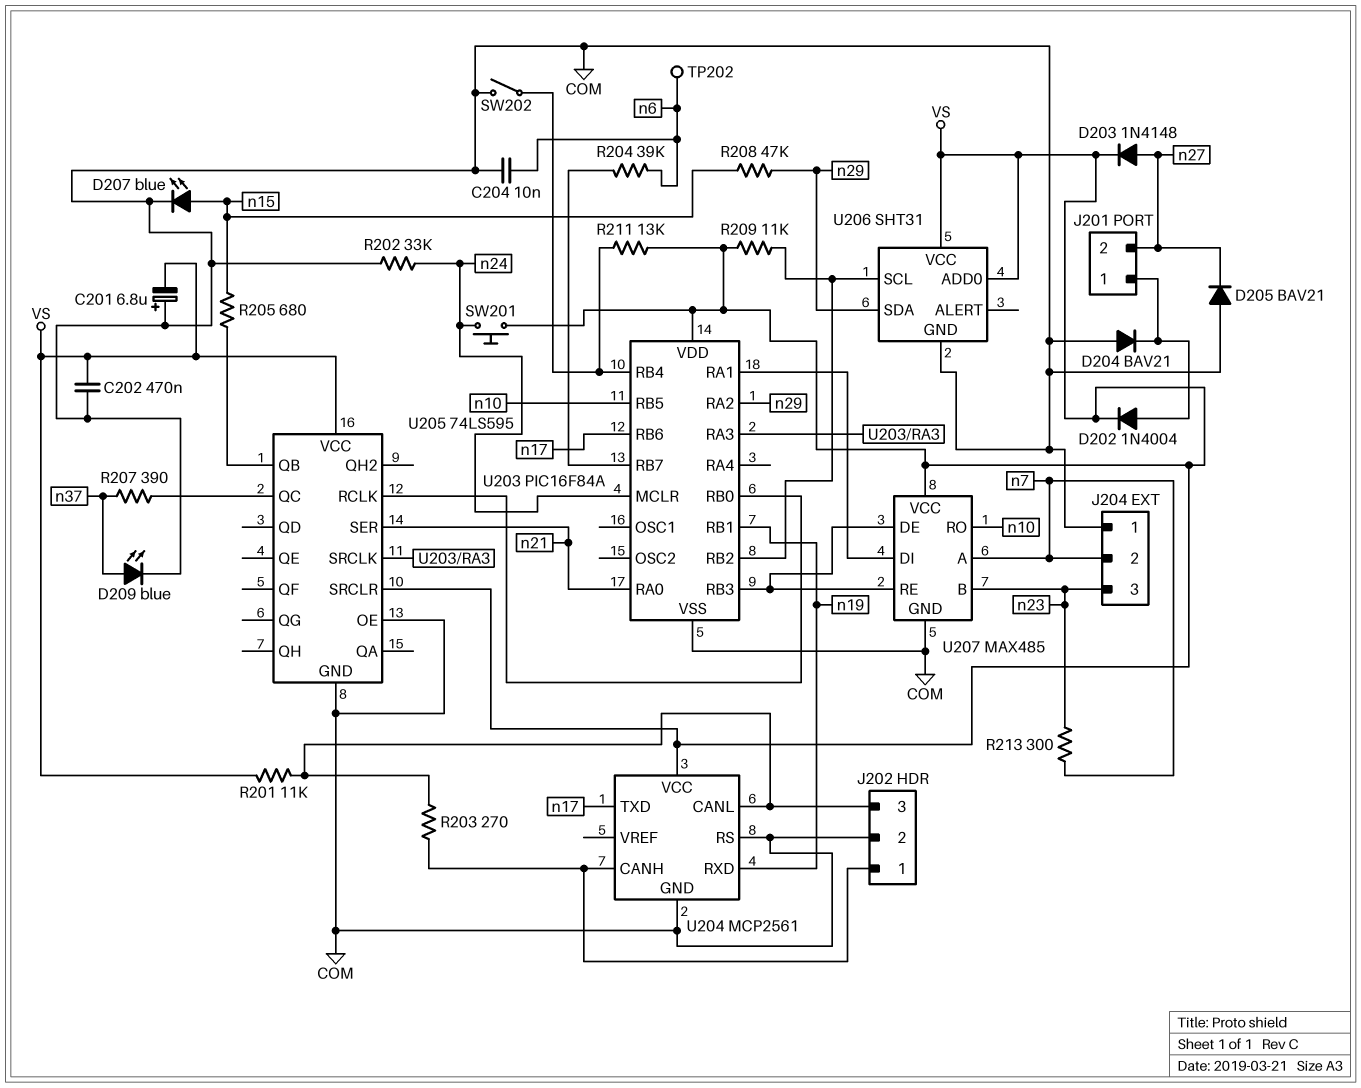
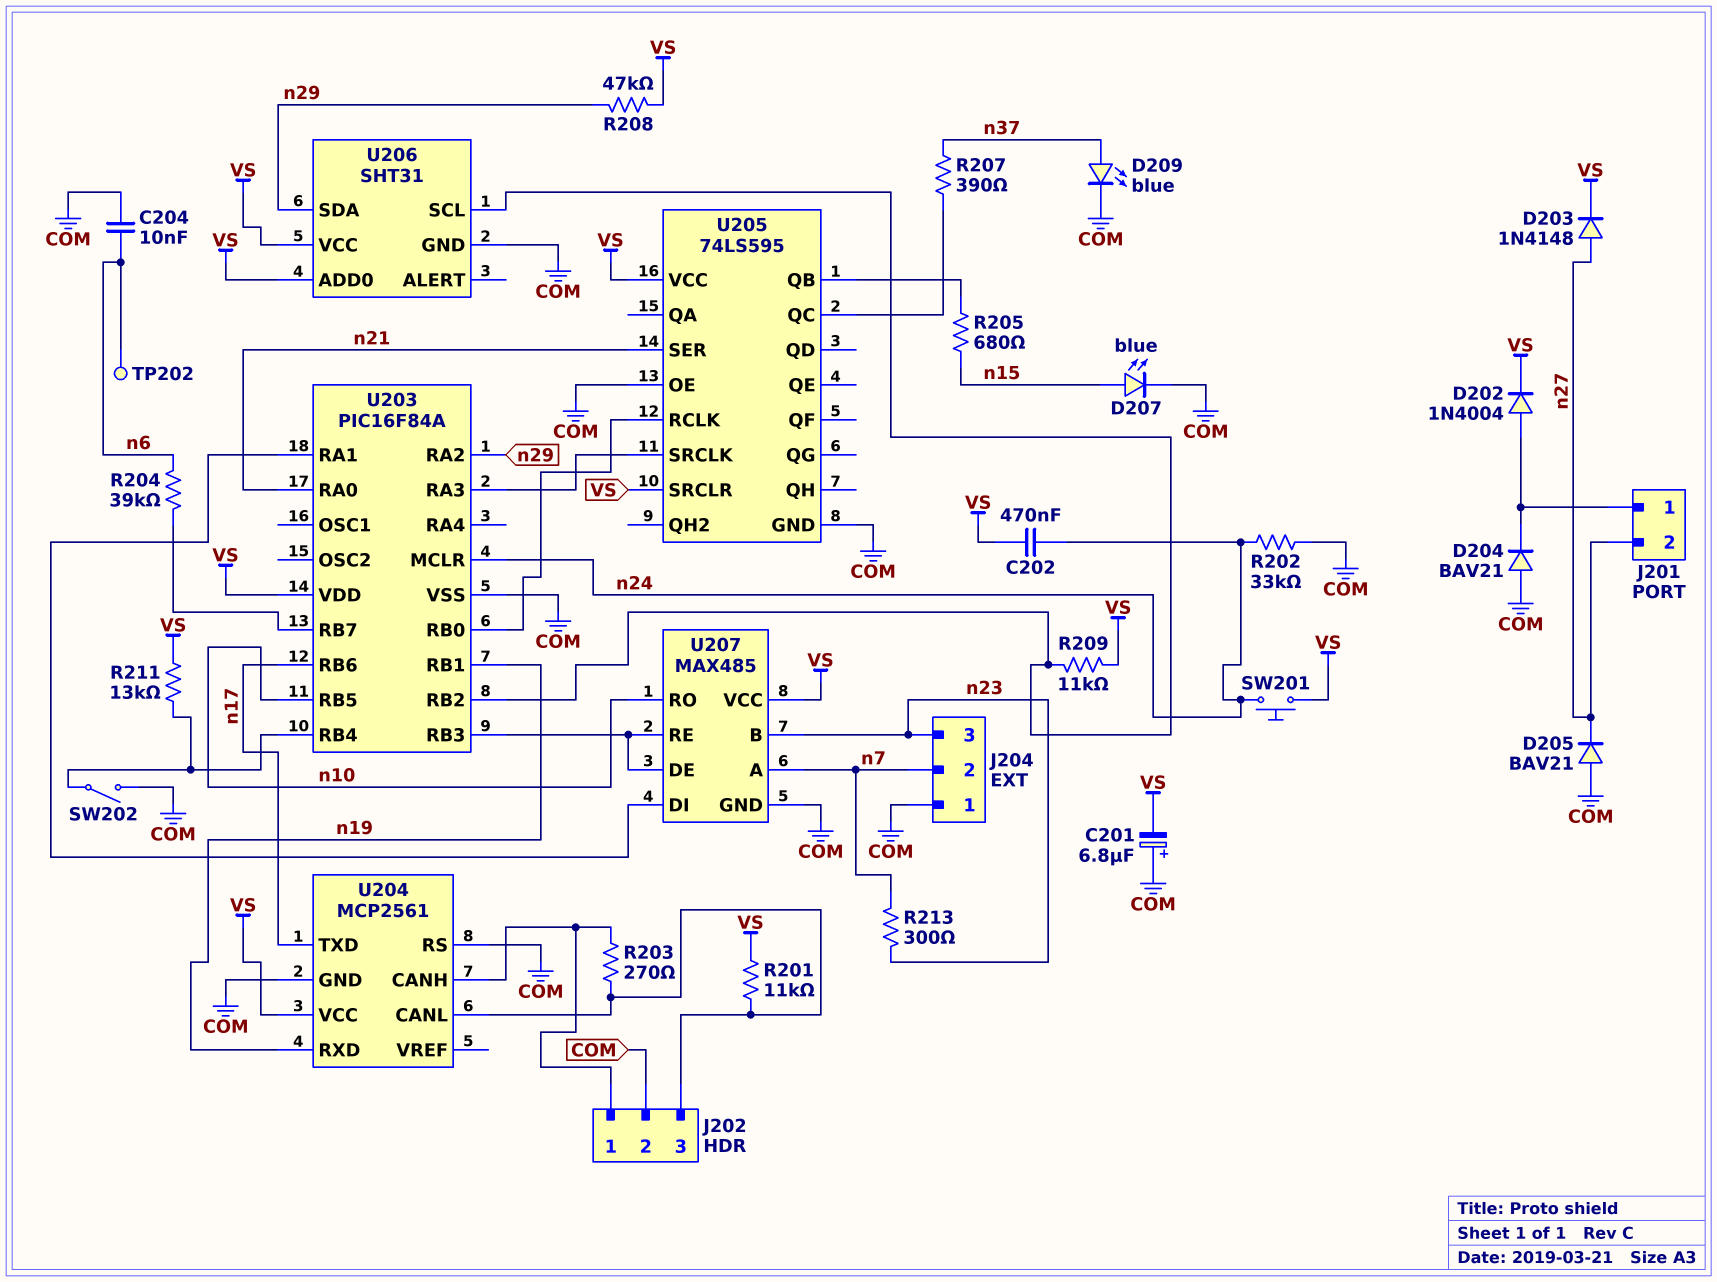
C202: 470nF (COM, VS) -> 470nF (VS, n24)
R208: 47k (n15, n29) -> 47k (VS, n29)

